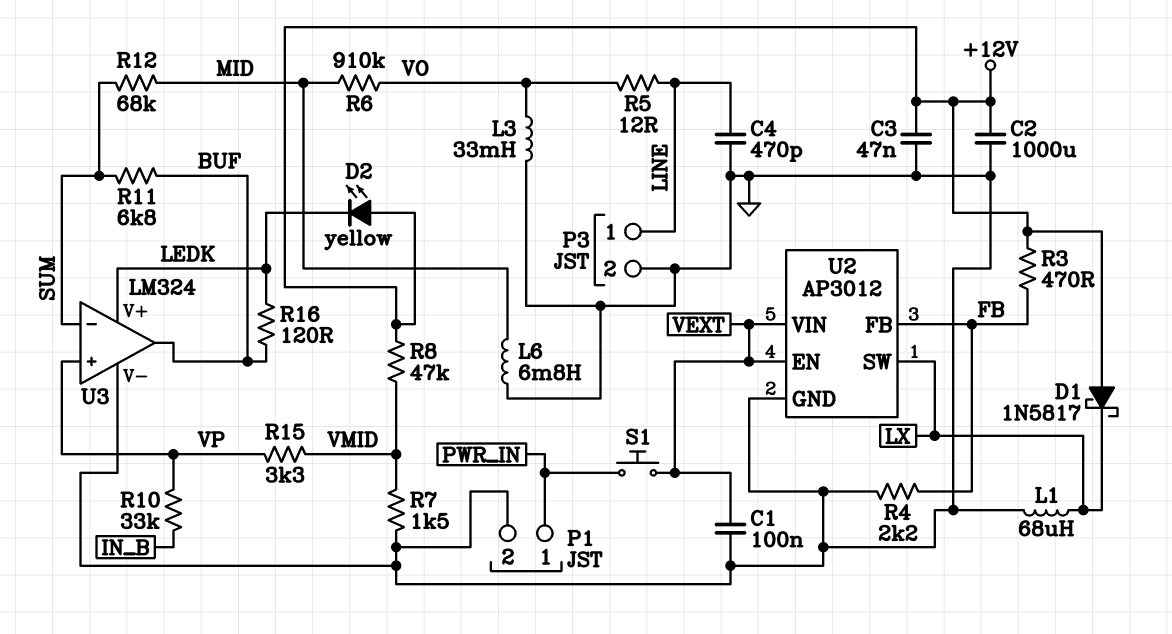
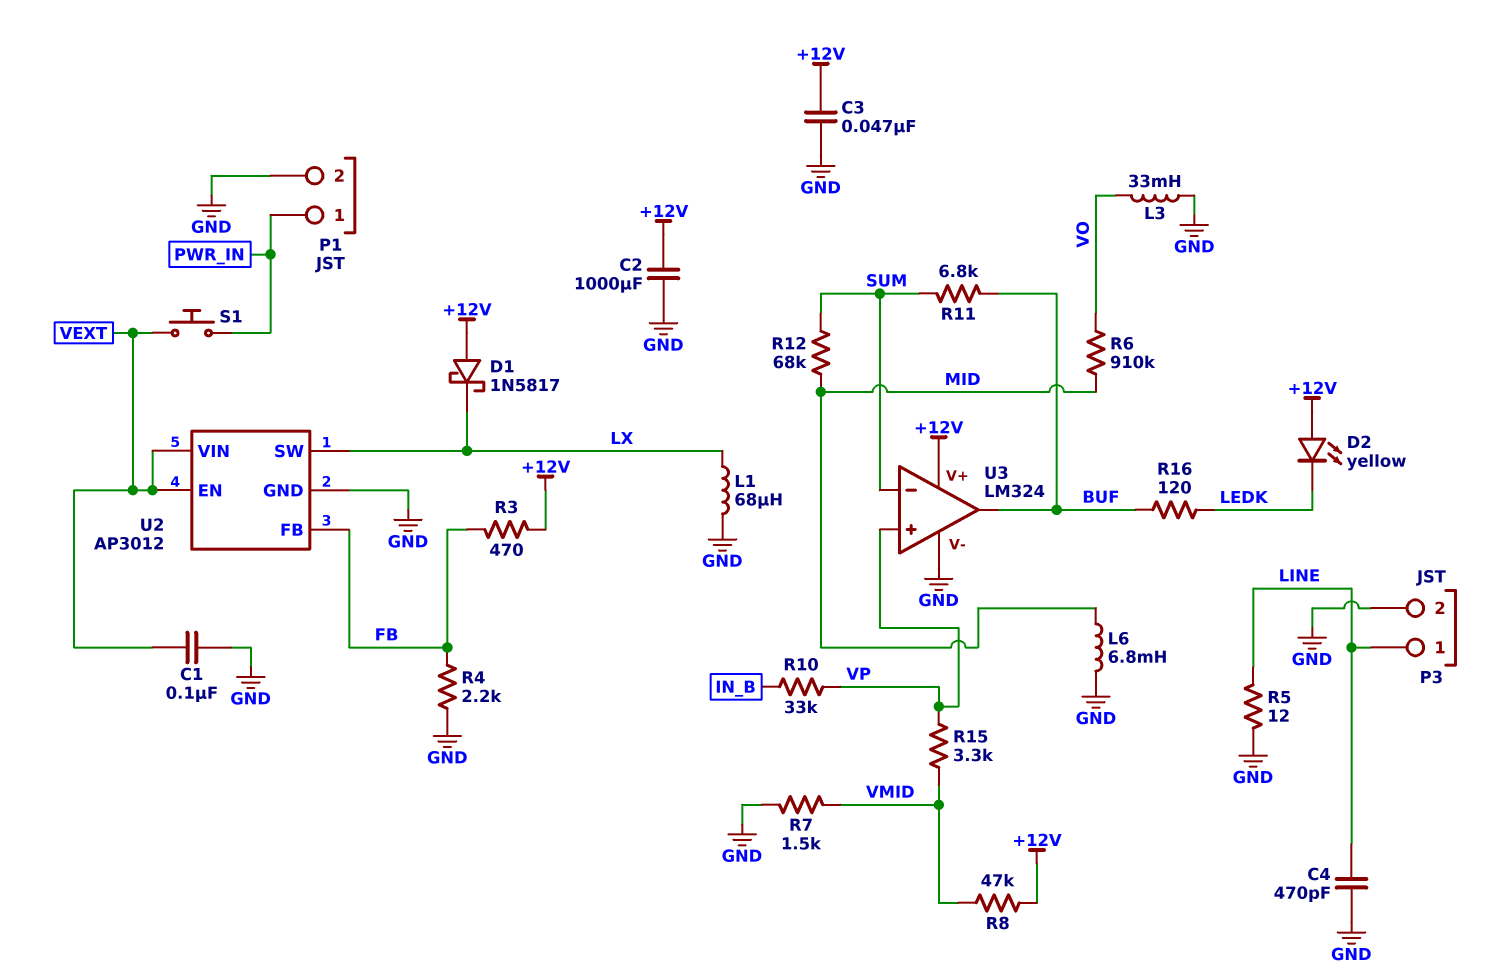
R5: 12 (LINE, VO) -> 12 (GND, LINE)
U3 pin V+: LEDK -> +12V

